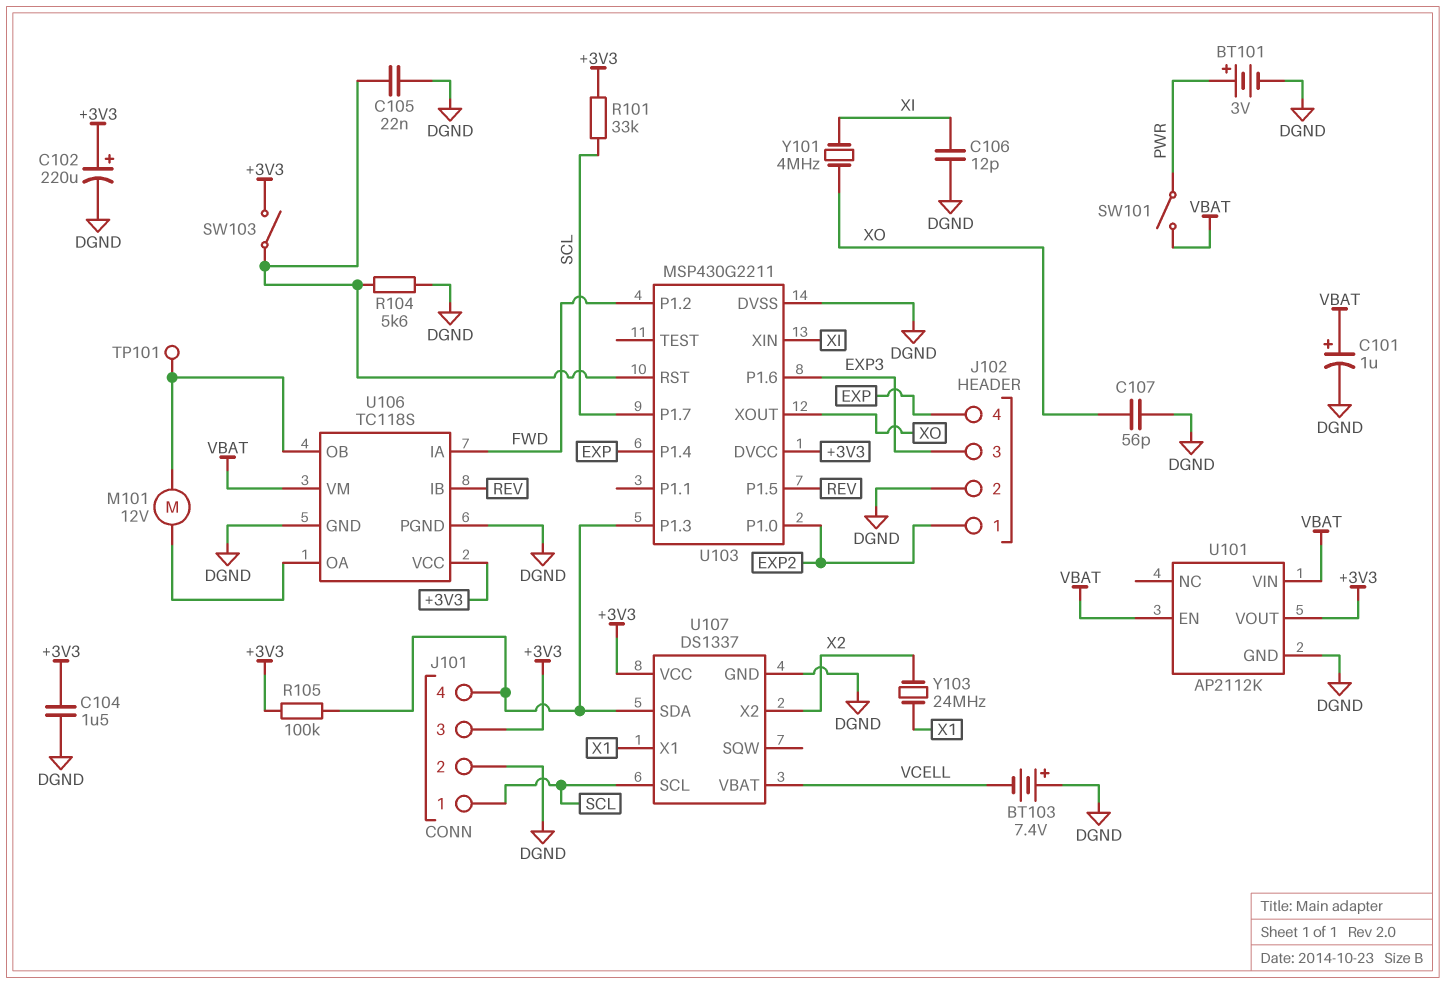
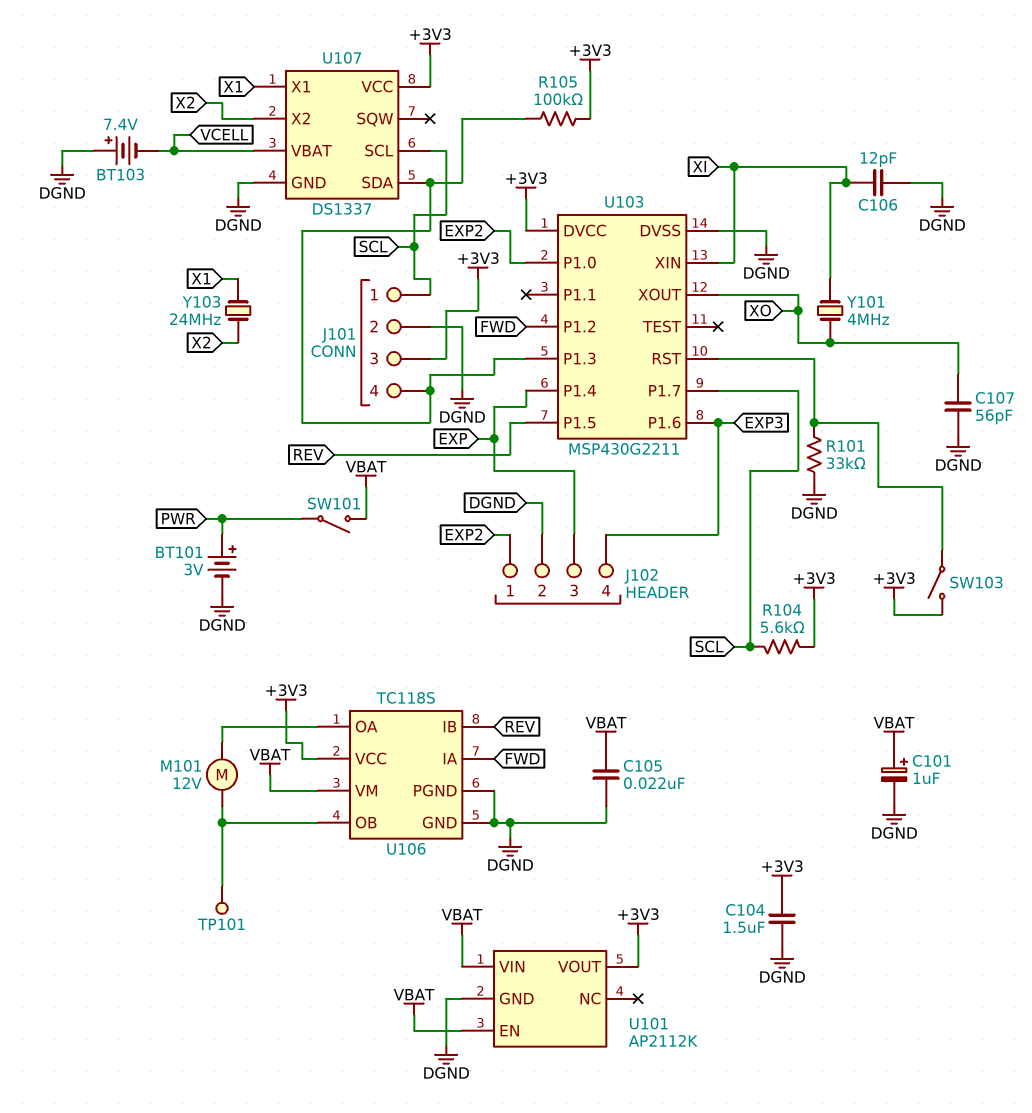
C102: 220uF (plus +3V3, minus DGND) -> none
C105: 22nF (DGND, U103/RST) -> 22nF (DGND, VBAT)
J102 pin 3: EXP3 -> EXP
J102 pin 4: EXP -> EXP3
R101: 33k (+3V3, SCL) -> 33k (DGND, U103/RST)
R104: 5.6k (DGND, U103/RST) -> 5.6k (+3V3, SCL)

